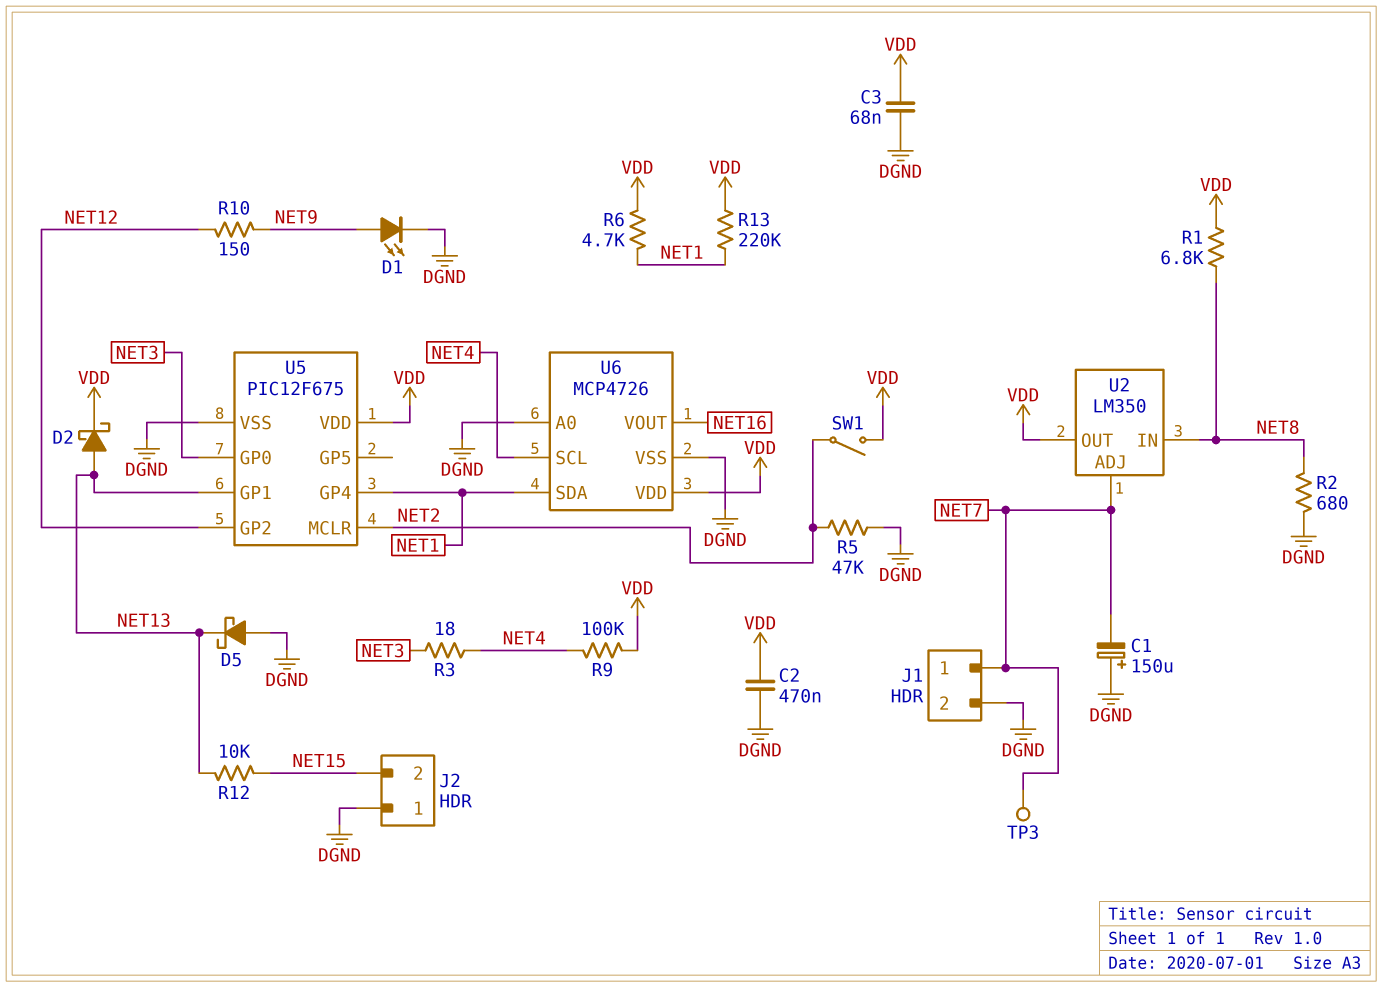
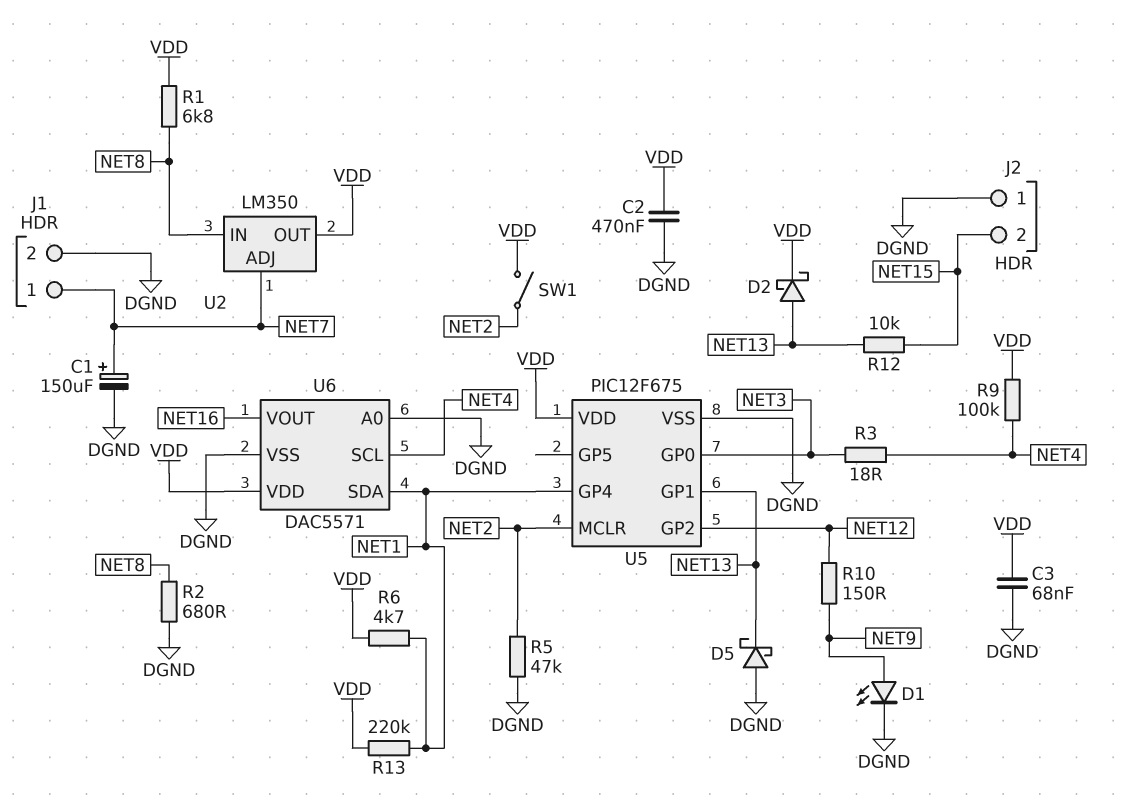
C1: 150uF (plus DGND, minus NET7) -> 150uF (plus NET7, minus DGND)
TP3: test point (NET7) -> none
U6: MCP4726 -> DAC5571

